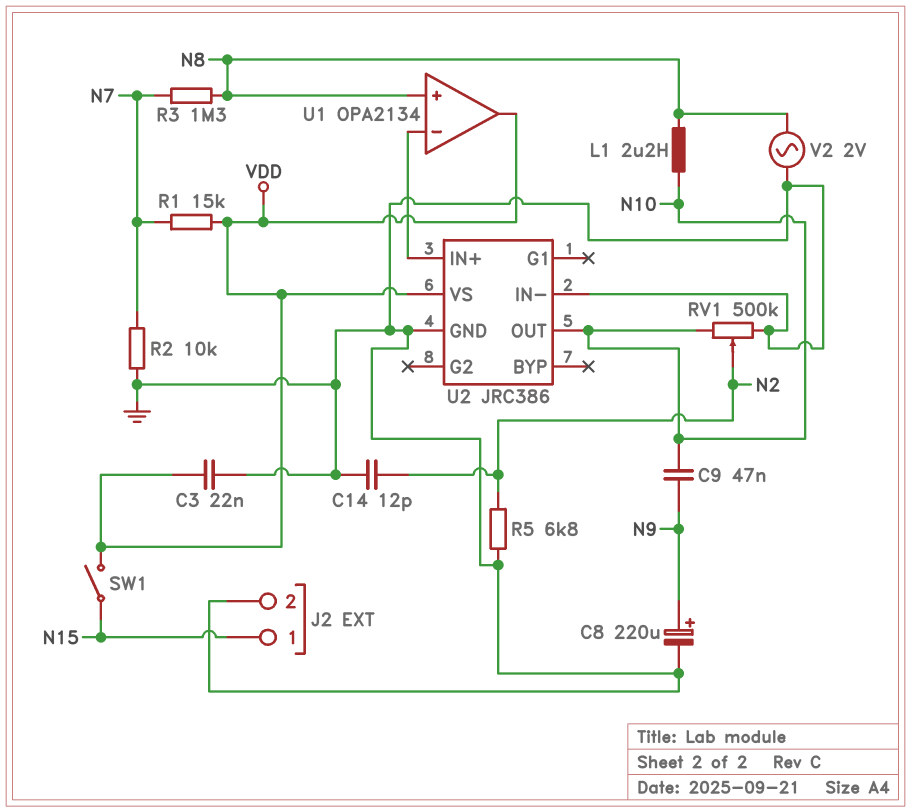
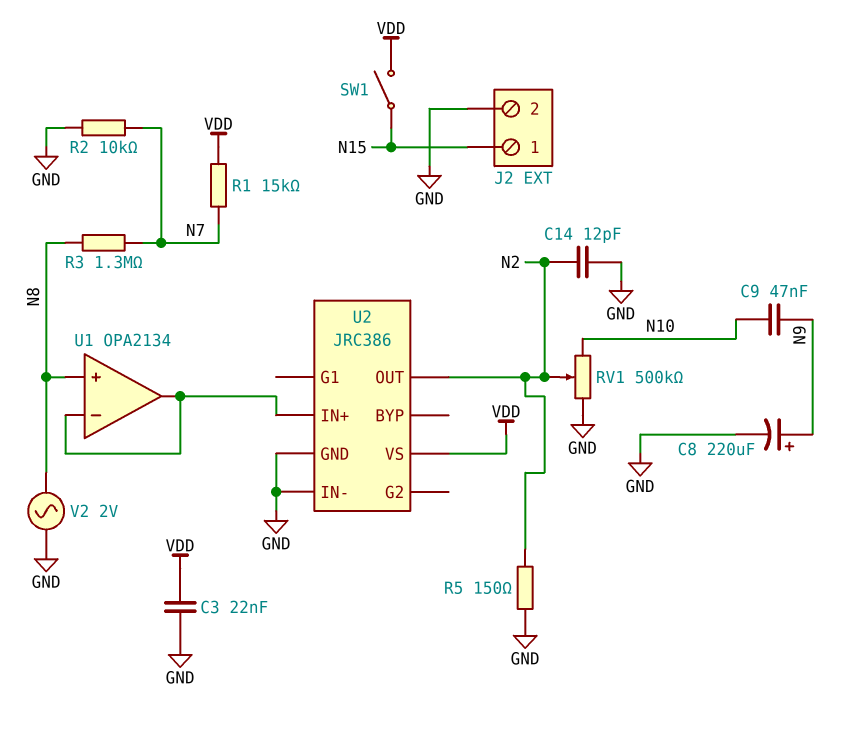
L1: 2.2uH (N8, N10) -> none
R5: 6.8k (GND, N2) -> 150 (GND, N2)
U1 pin out: VDD -> U1/in-
U2 pin OUT: N10 -> N2

